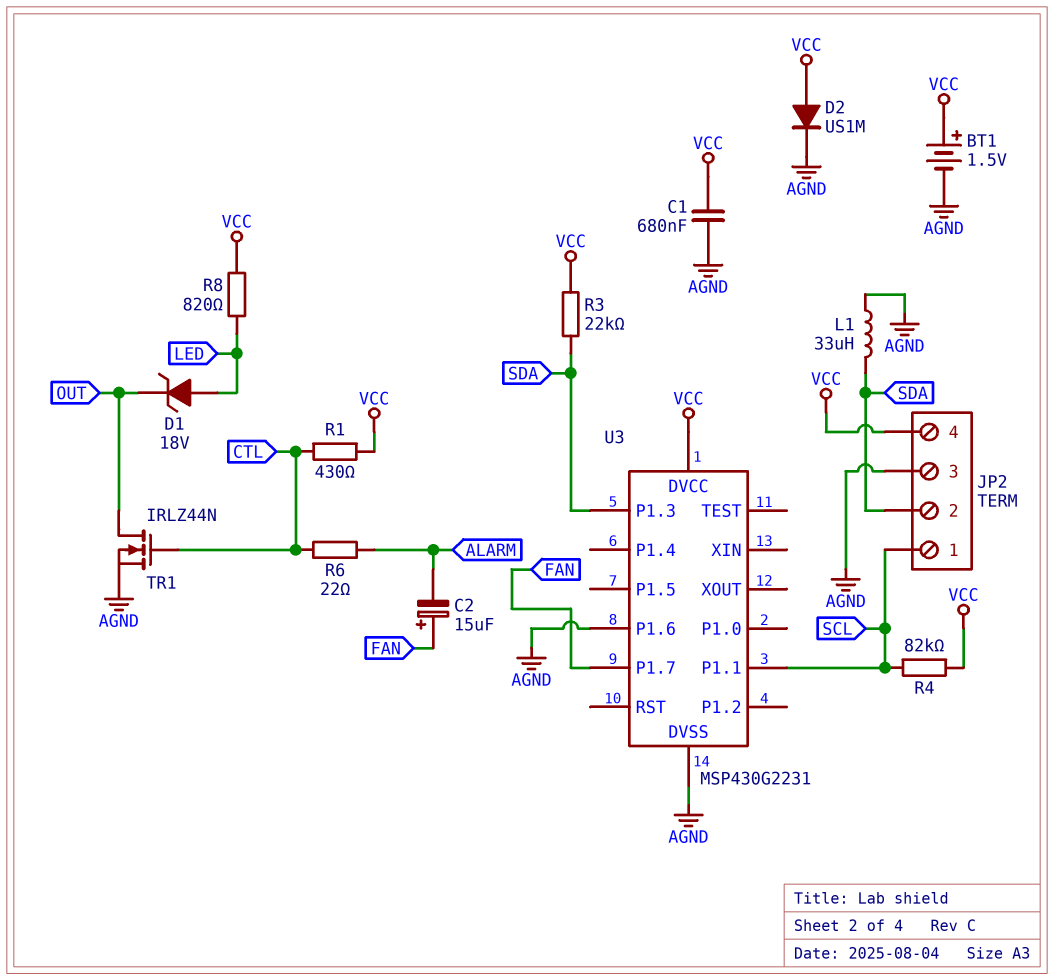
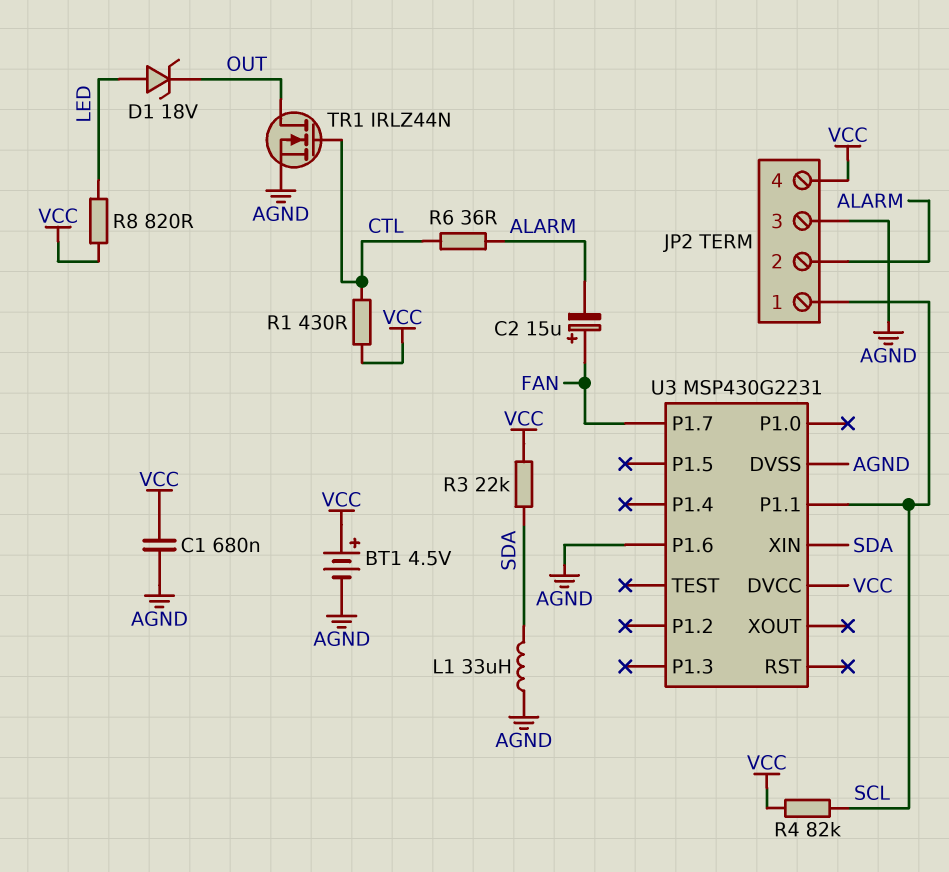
BT1: 1.5V (plus VCC, minus AGND) -> 4.5V (plus VCC, minus AGND)
D2: diode US1M (A VCC, K AGND) -> none
JP2 pin 2: SDA -> ALARM
R6: 22 (ALARM, CTL) -> 36 (ALARM, CTL)
U3 pin P1.3: SDA -> none
U3 pin XIN: none -> SDA

